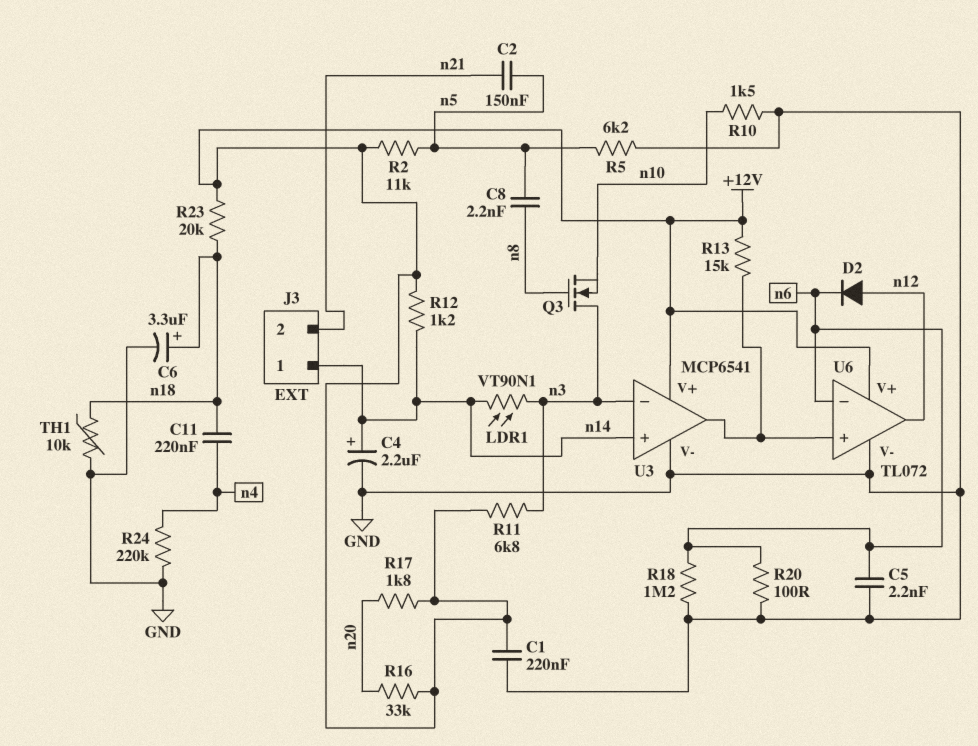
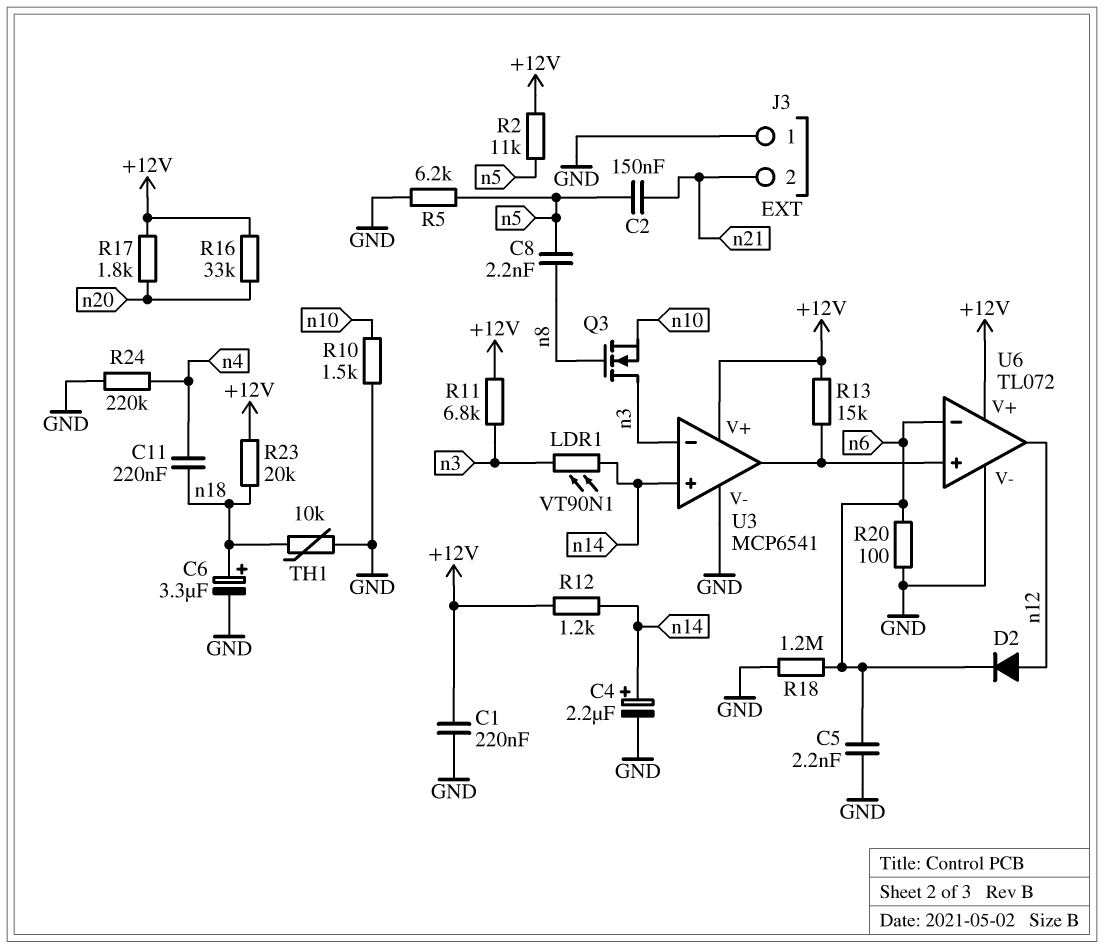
J3 pin 1: n14 -> GND

